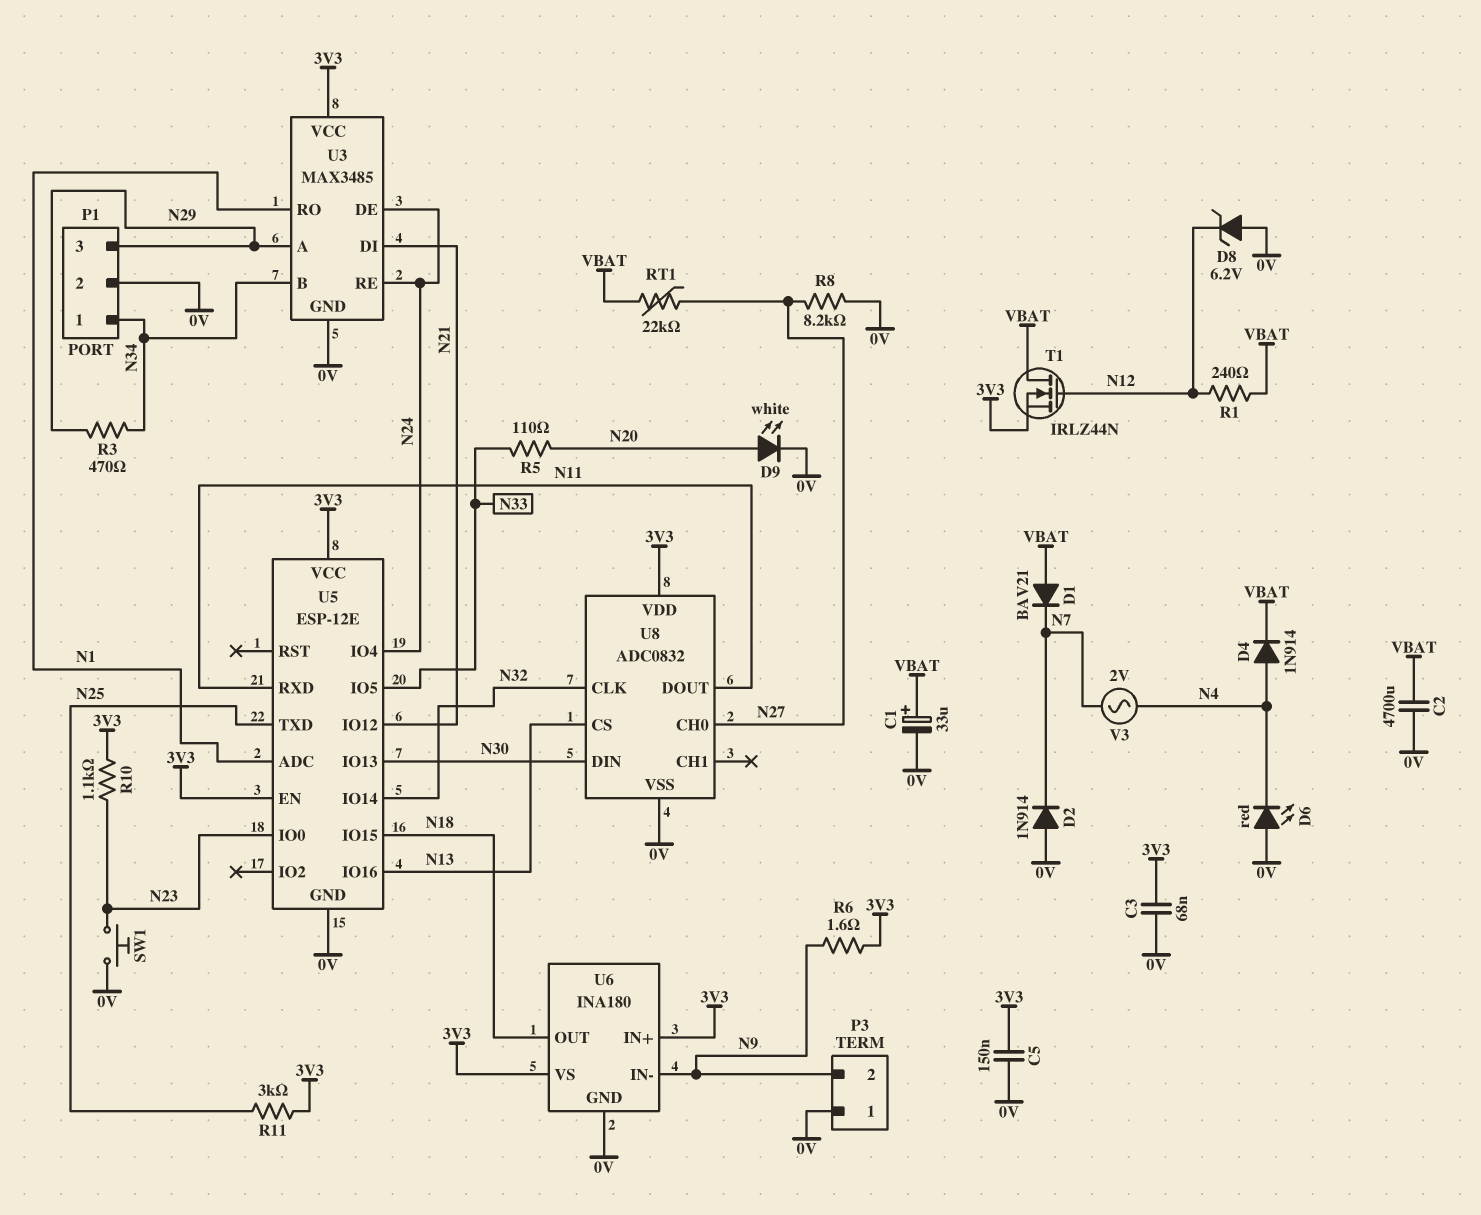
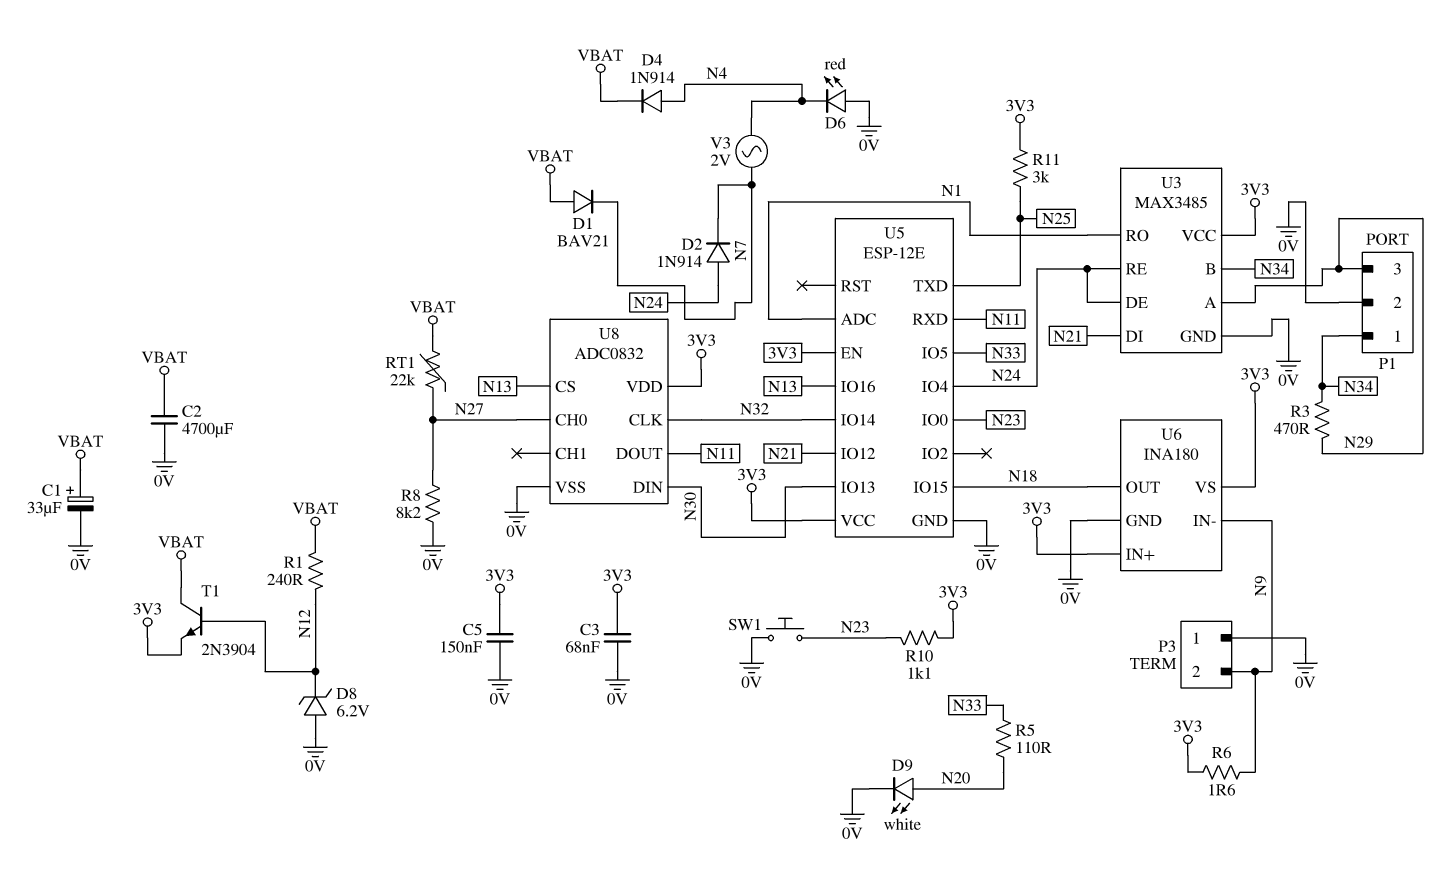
D2: diode 1N914 (A 0V, K N7) -> diode 1N914 (A N24, K N7)
T1: NMOS IRLZ44N (G N12, D VBAT, S 3V3) -> NPN 2N3904 (B N12, C VBAT, E 3V3)

